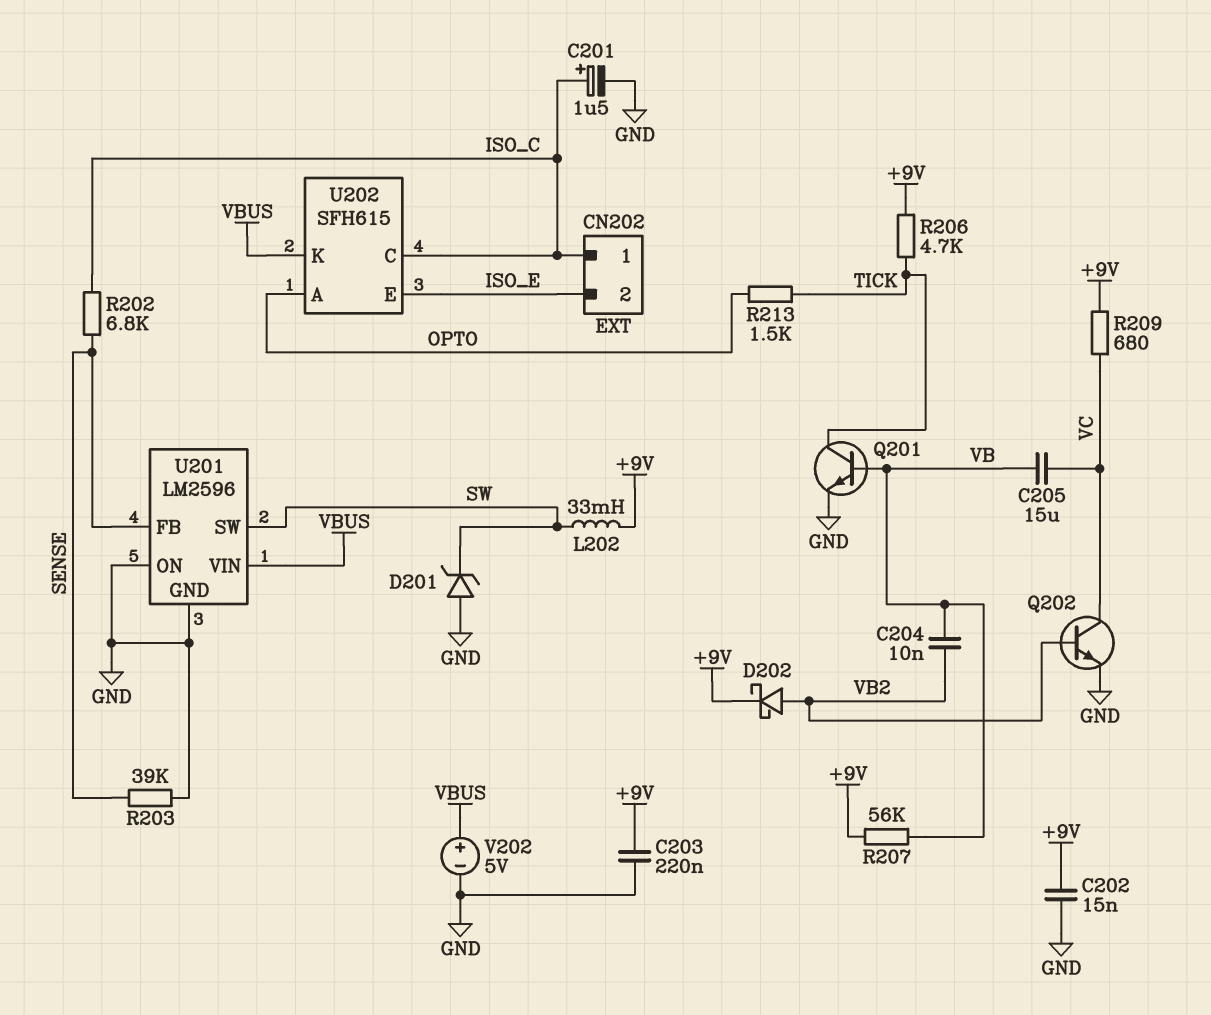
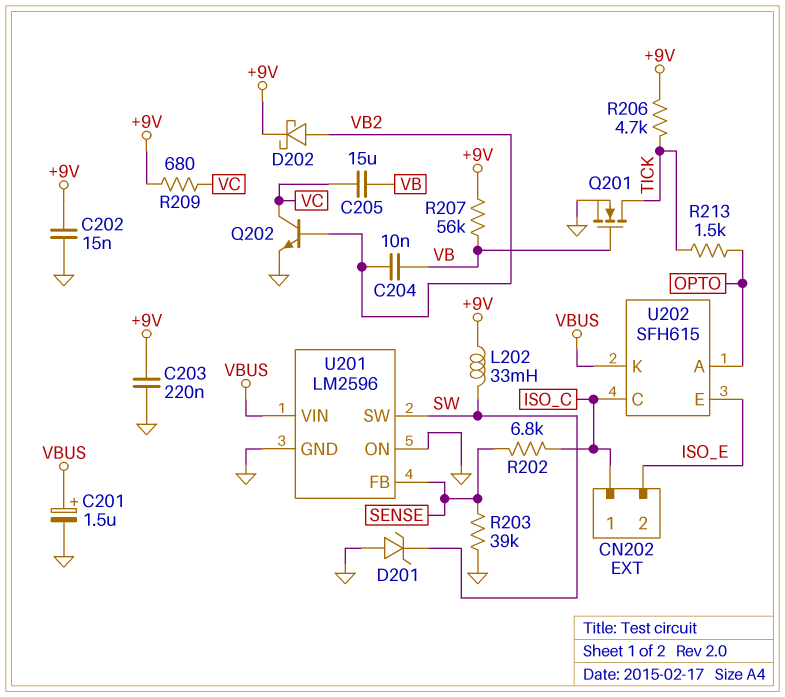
C201: 1.5uF (plus ISO_C, minus GND) -> 1.5uF (plus VBUS, minus GND)
Q201: NPN (B VB, C TICK, E GND) -> NMOS (G VB, D TICK, S GND)
V202: 5V (plus VBUS, minus GND) -> none

